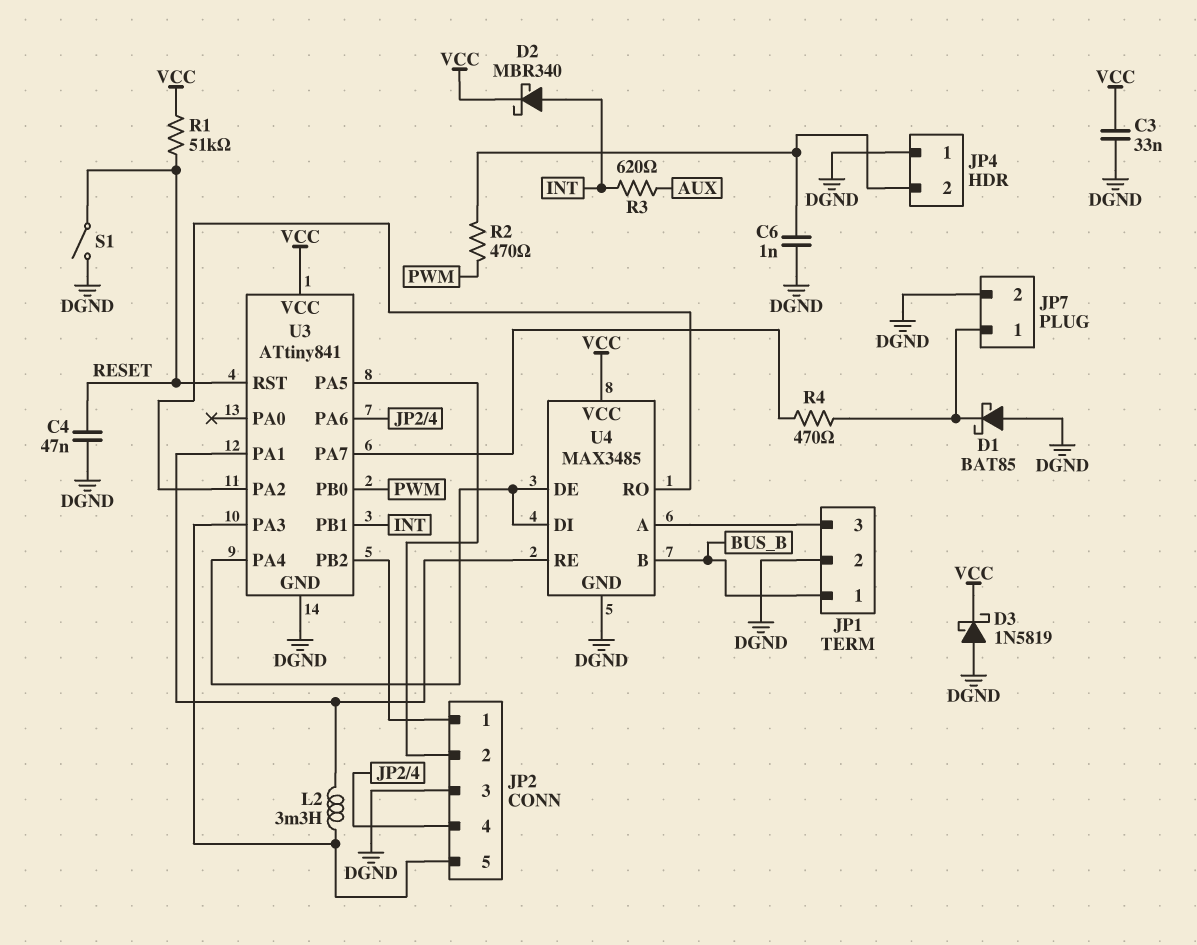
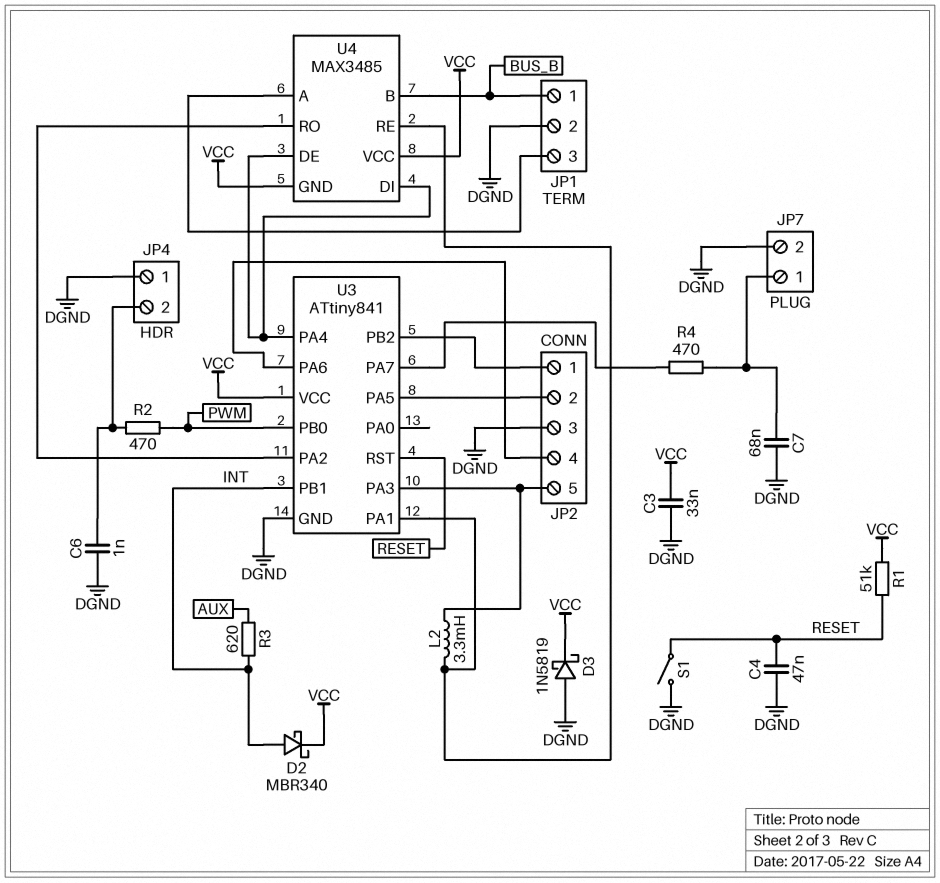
C7: none -> 68nF (DGND, JP7/1)
D1: schottky BAT85 (A DGND, K JP7/1) -> none
U4 pin GND: DGND -> VCC

